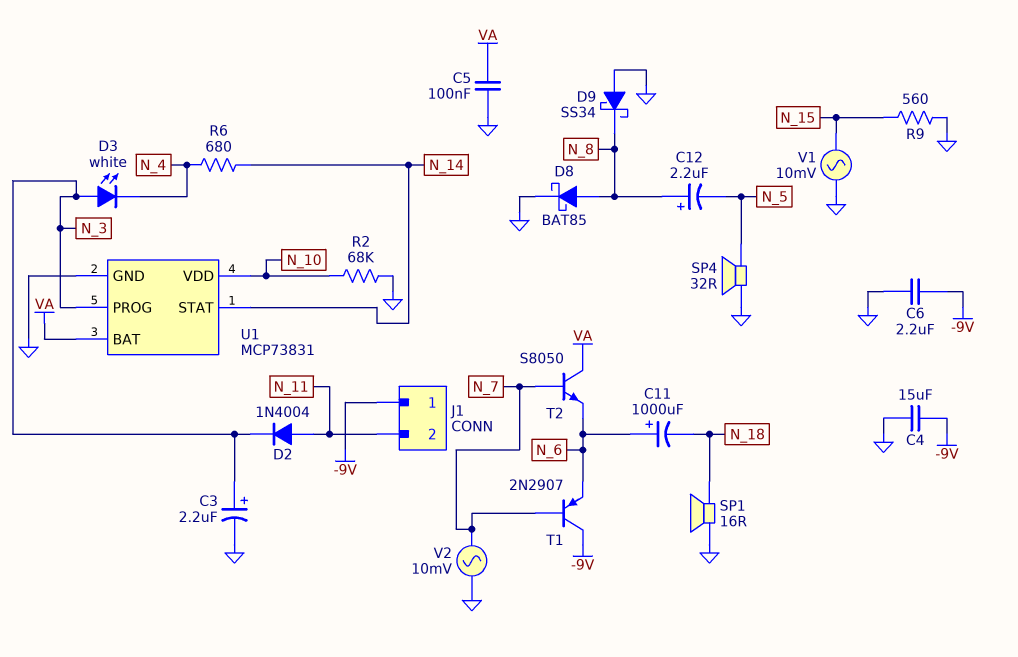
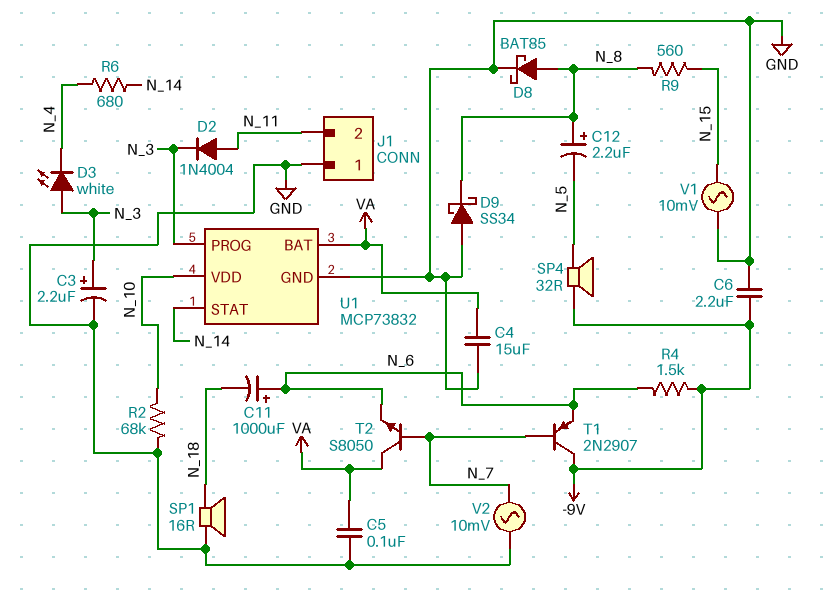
C4: 15uF (-9V, GND) -> 15uF (GND, VA)
J1 pin 1: -9V -> GND
R4: none -> 1.5k (-9V, N_6)
R9: 560 (GND, N_15) -> 560 (N_8, N_15)
SP4: speaker 32R (GND, N_5) -> speaker 32R (-9V, N_5)
U1: MCP73831 -> MCP73832

